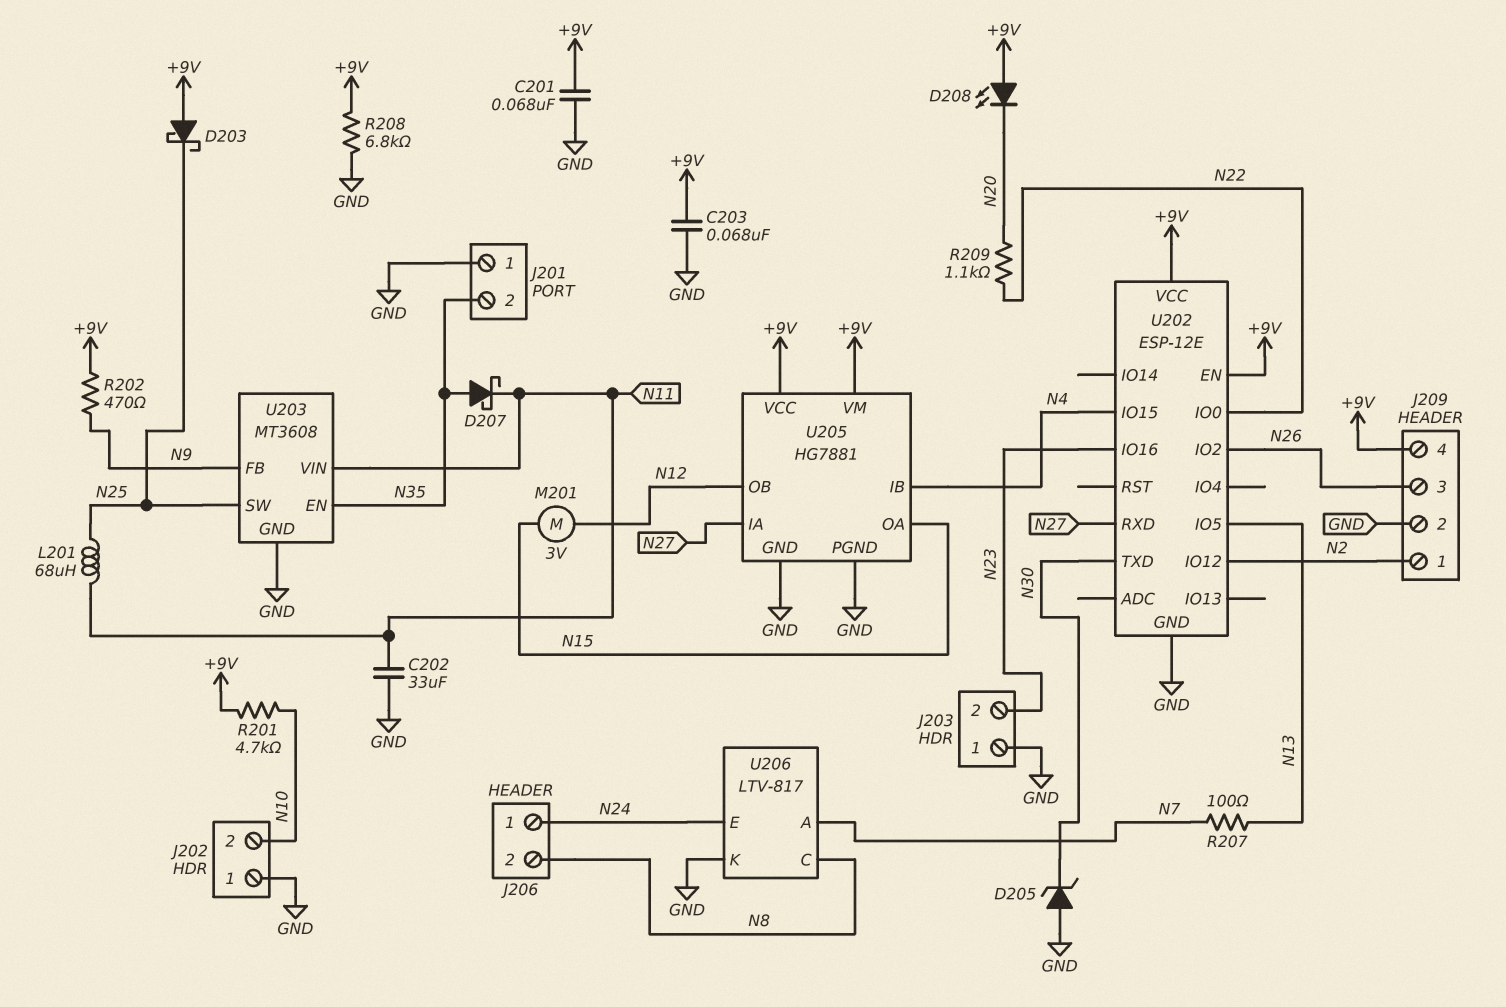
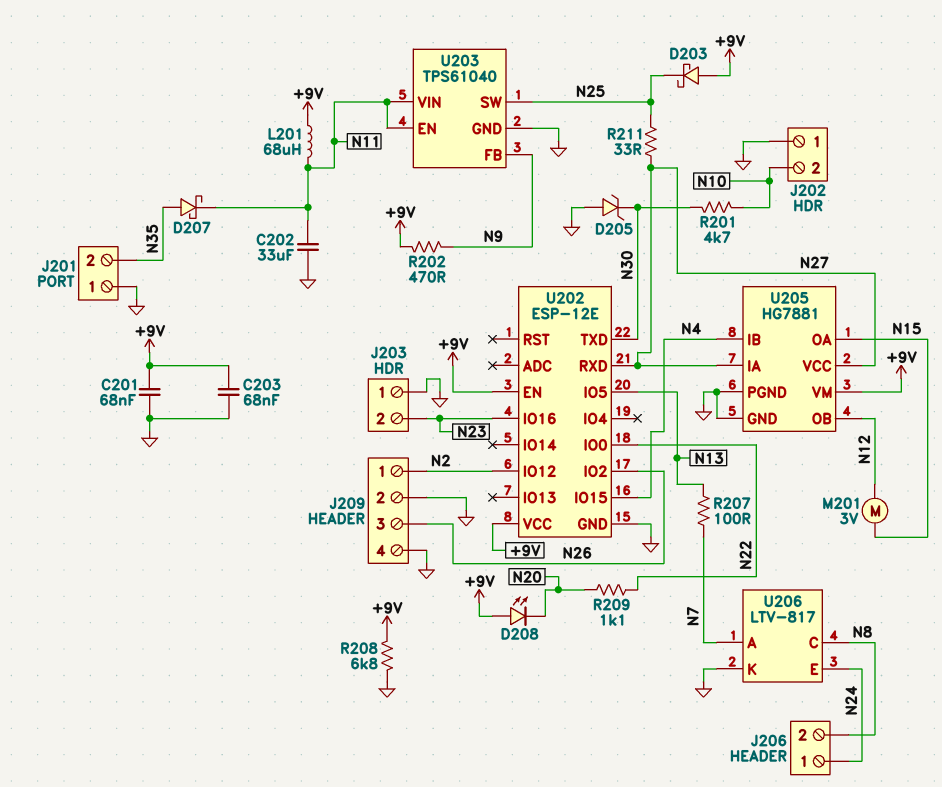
J209 pin 4: +9V -> GND
L201: 68uH (N11, N25) -> 68uH (+9V, N11)
R201: 4.7k (+9V, N10) -> 4.7k (N10, N30)
R211: none -> 33 (N25, N27)
U203: MT3608 -> TPS61040
U203 pin EN: N35 -> N11
U205 pin VCC: +9V -> N27

